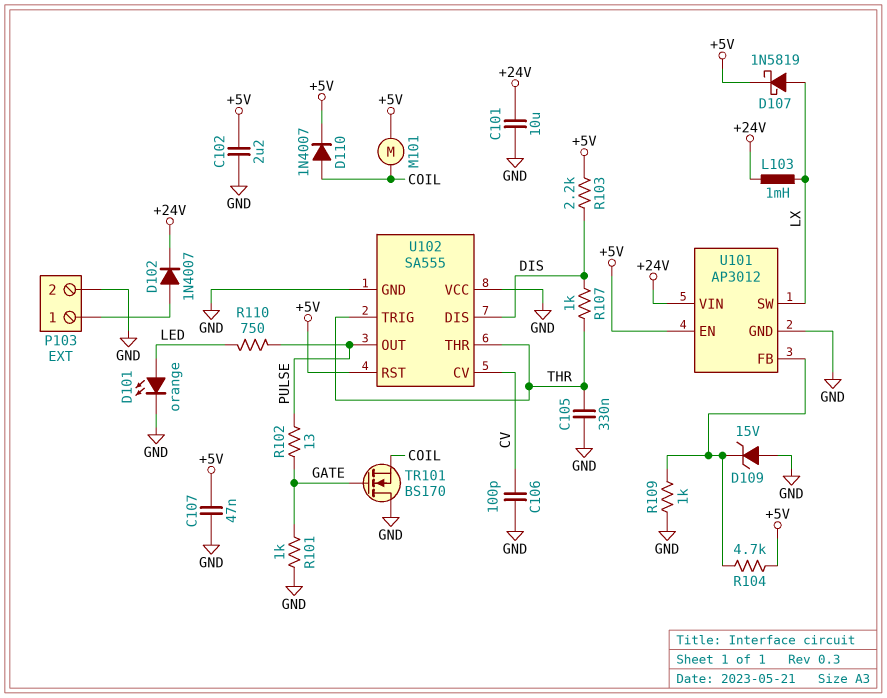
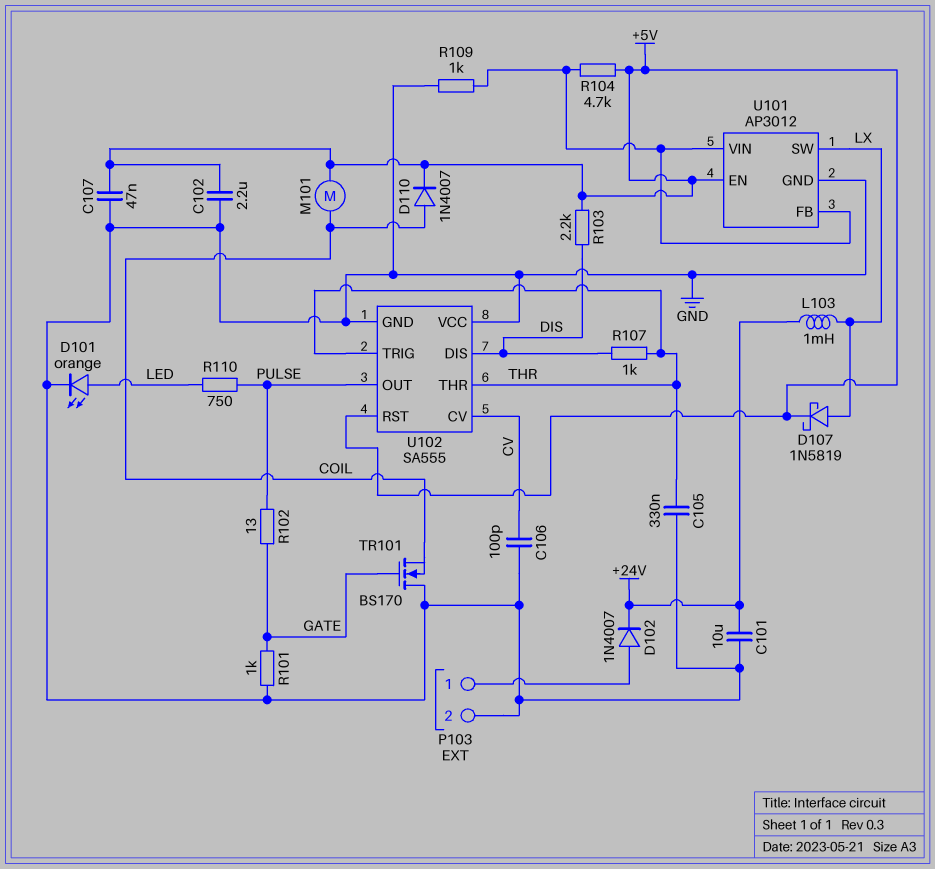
D109: zener 15V (A GND, K U101/FB) -> none
U101 pin VIN: +24V -> U101/FB

